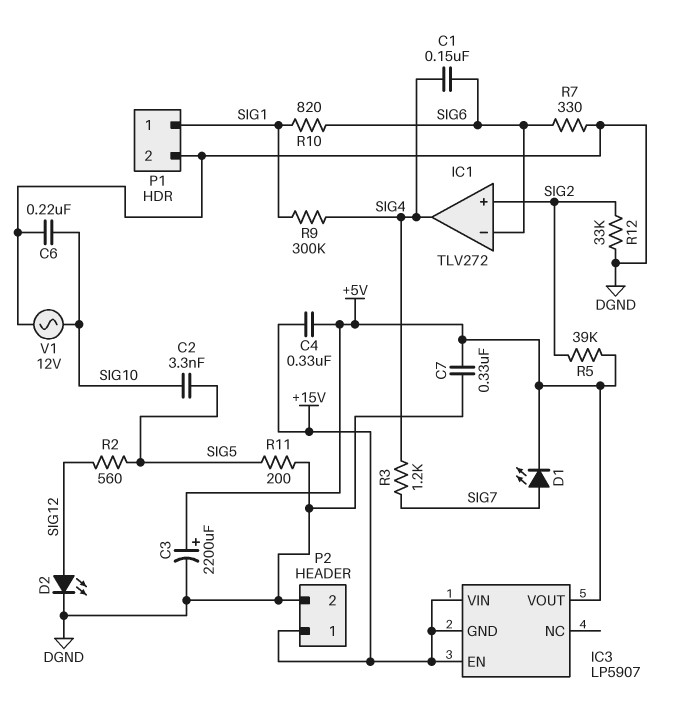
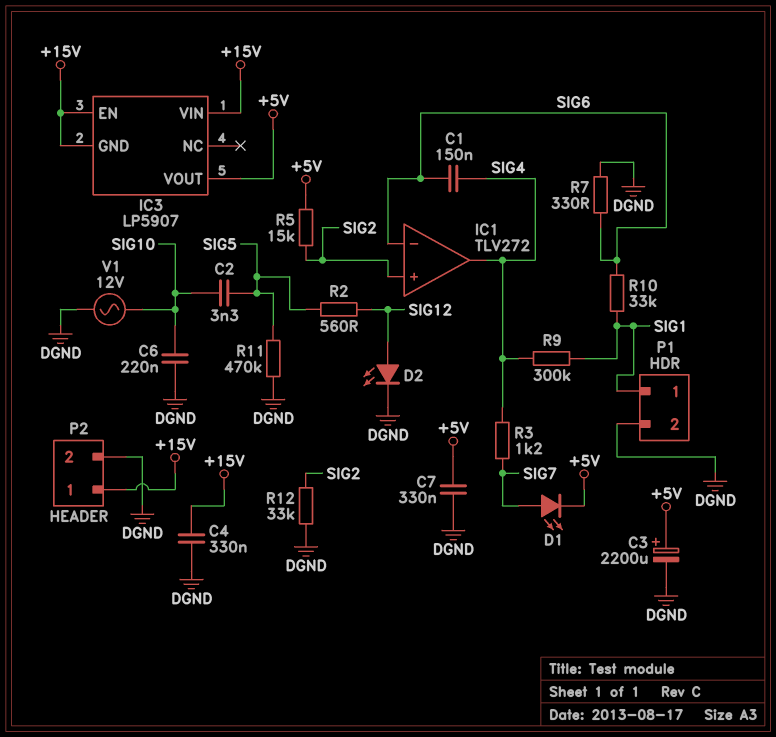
C4: 330nF (+5V, +15V) -> 330nF (+15V, DGND)
R5: 39k (+5V, SIG2) -> 15k (+5V, SIG2)
R10: 820 (SIG1, SIG6) -> 33k (SIG1, SIG6)
R11: 200 (DGND, SIG5) -> 470k (DGND, SIG5)

